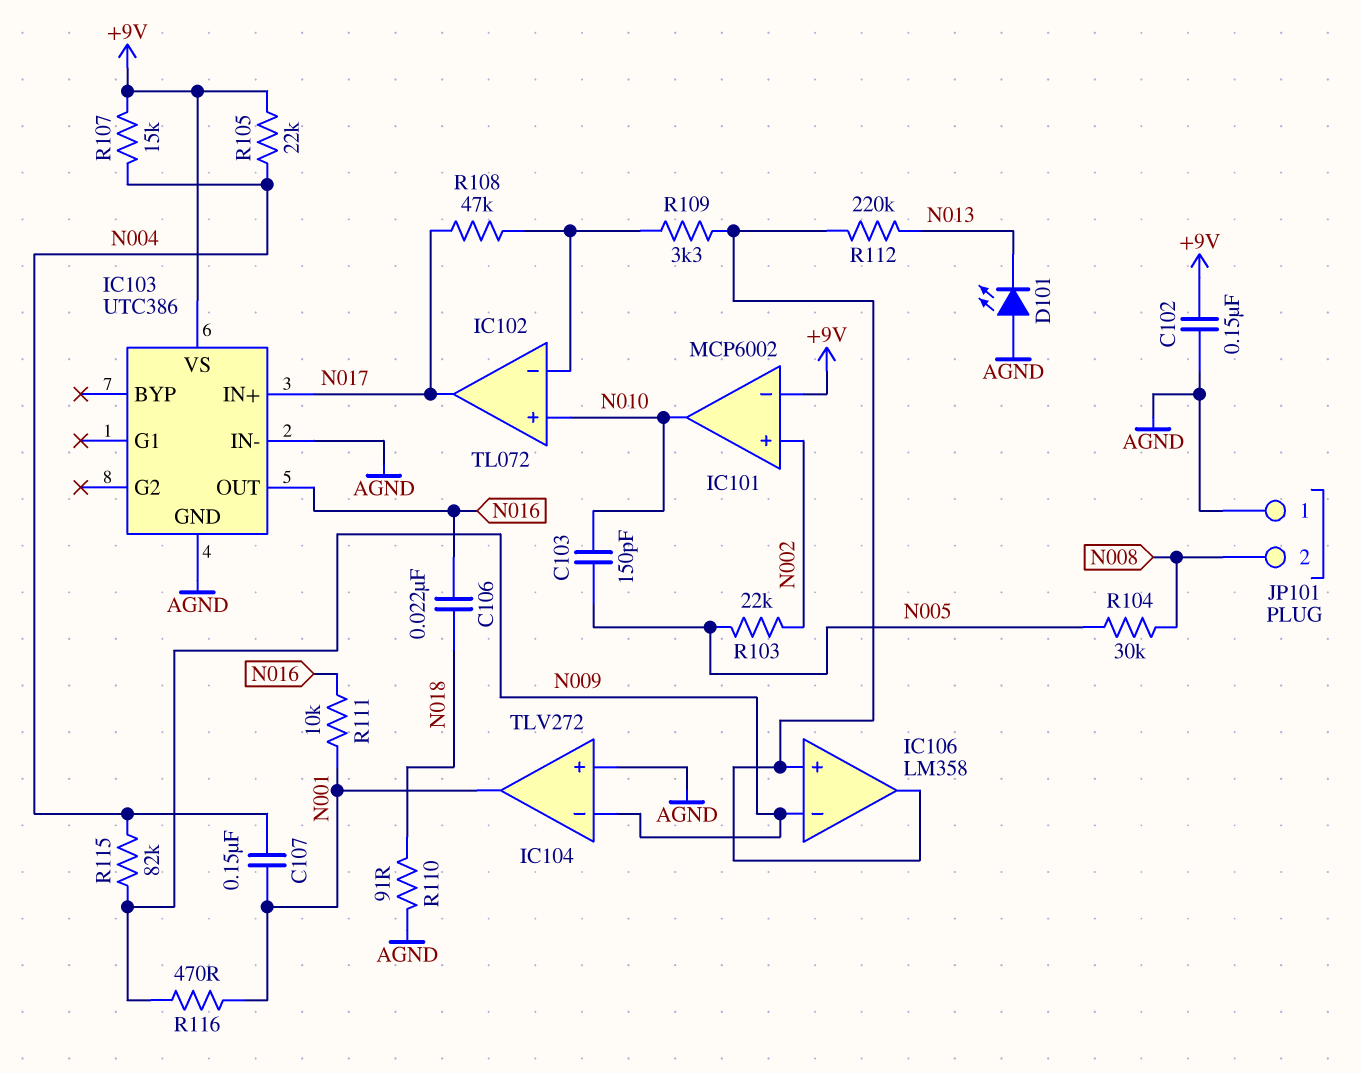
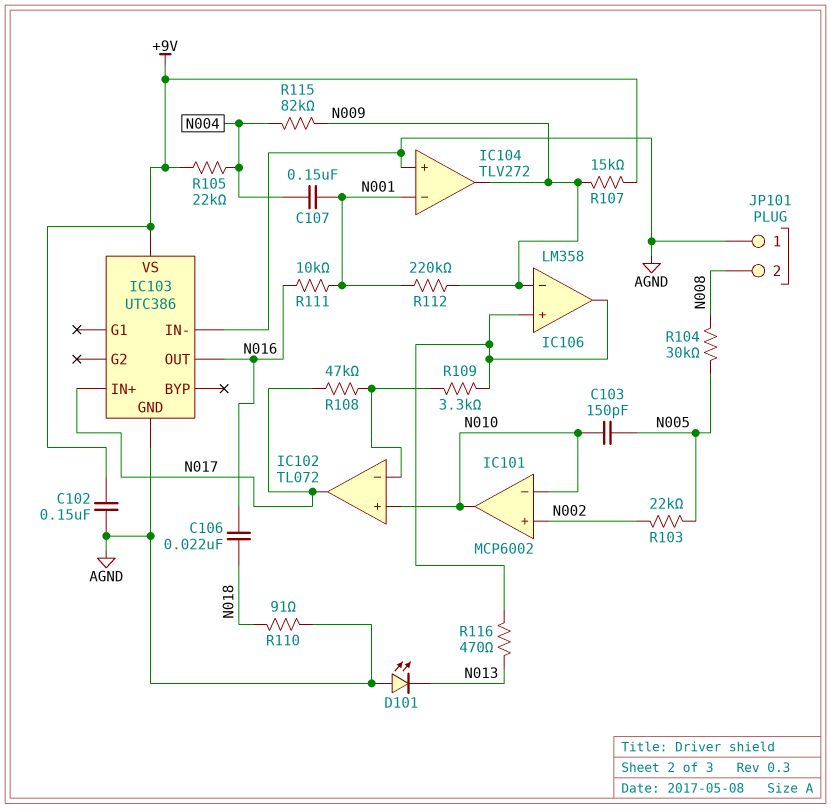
IC101 pin in-: +9V -> N010
IC104 pin in-: N009 -> N001
IC104 pin out: N001 -> N009
R107: 15k (+9V, N004) -> 15k (+9V, N009)
R112: 220k (IC106/in+, N013) -> 220k (N001, N009)
R116: 470 (N001, N009) -> 470 (IC106/in+, N013)

